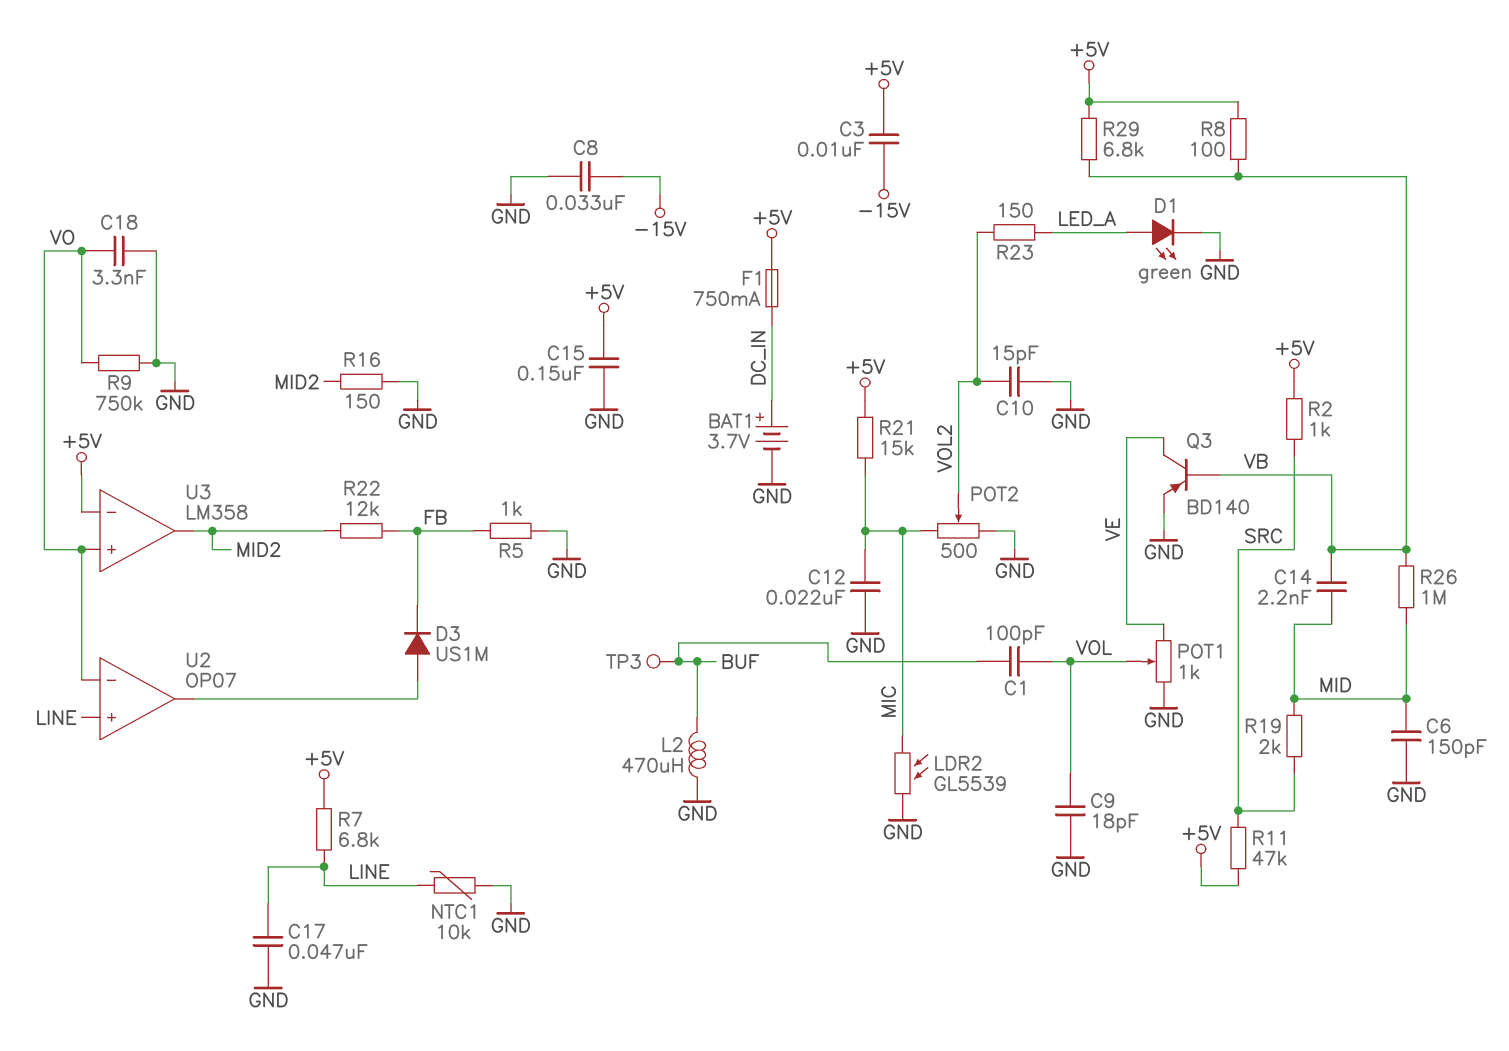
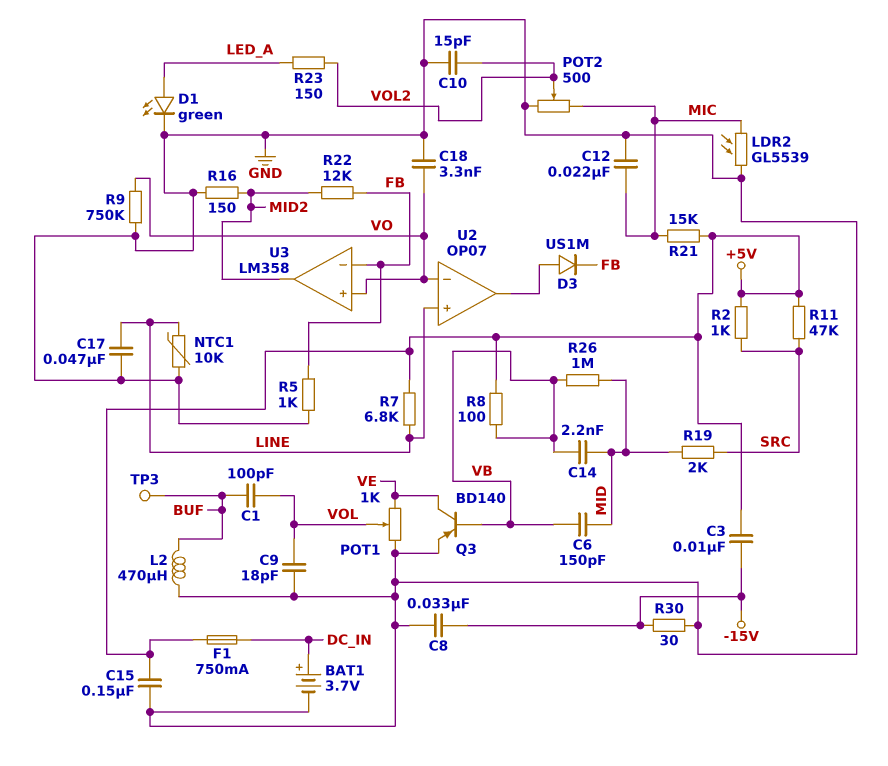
C6: 150pF (GND, MID) -> 150pF (MID, VB)
R29: 6.8k (+5V, VB) -> none
R30: none -> 30 (-15V, GND)
U3 pin in-: +5V -> FB

